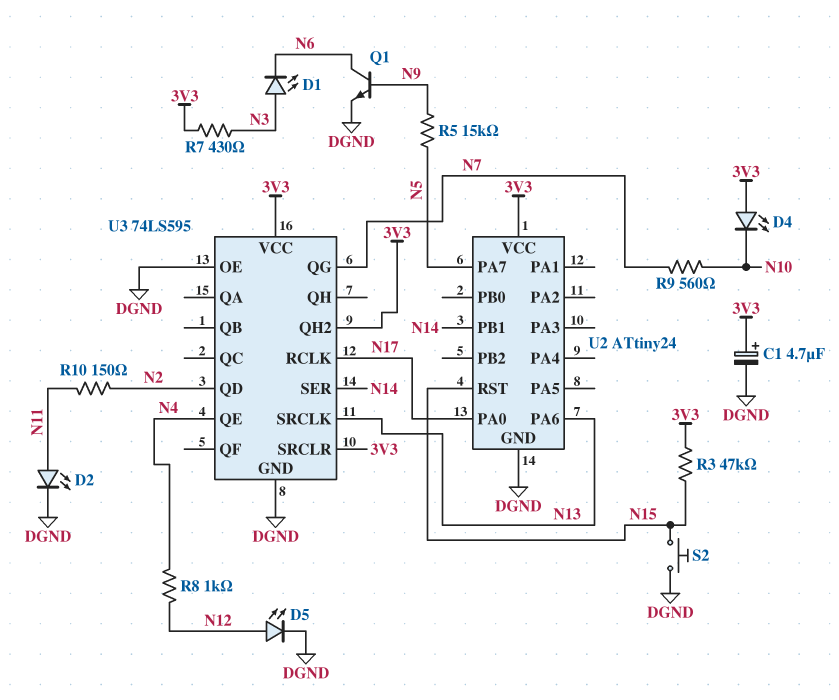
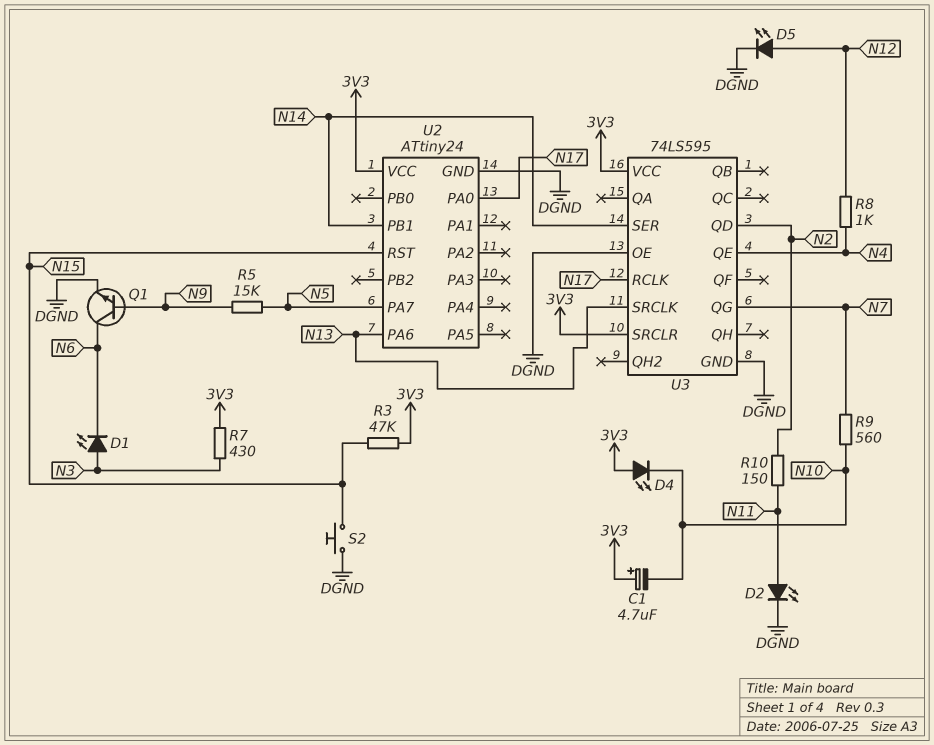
C1: 4.7uF (plus 3V3, minus DGND) -> 4.7uF (plus 3V3, minus N10)
U3 pin QH2: 3V3 -> none

